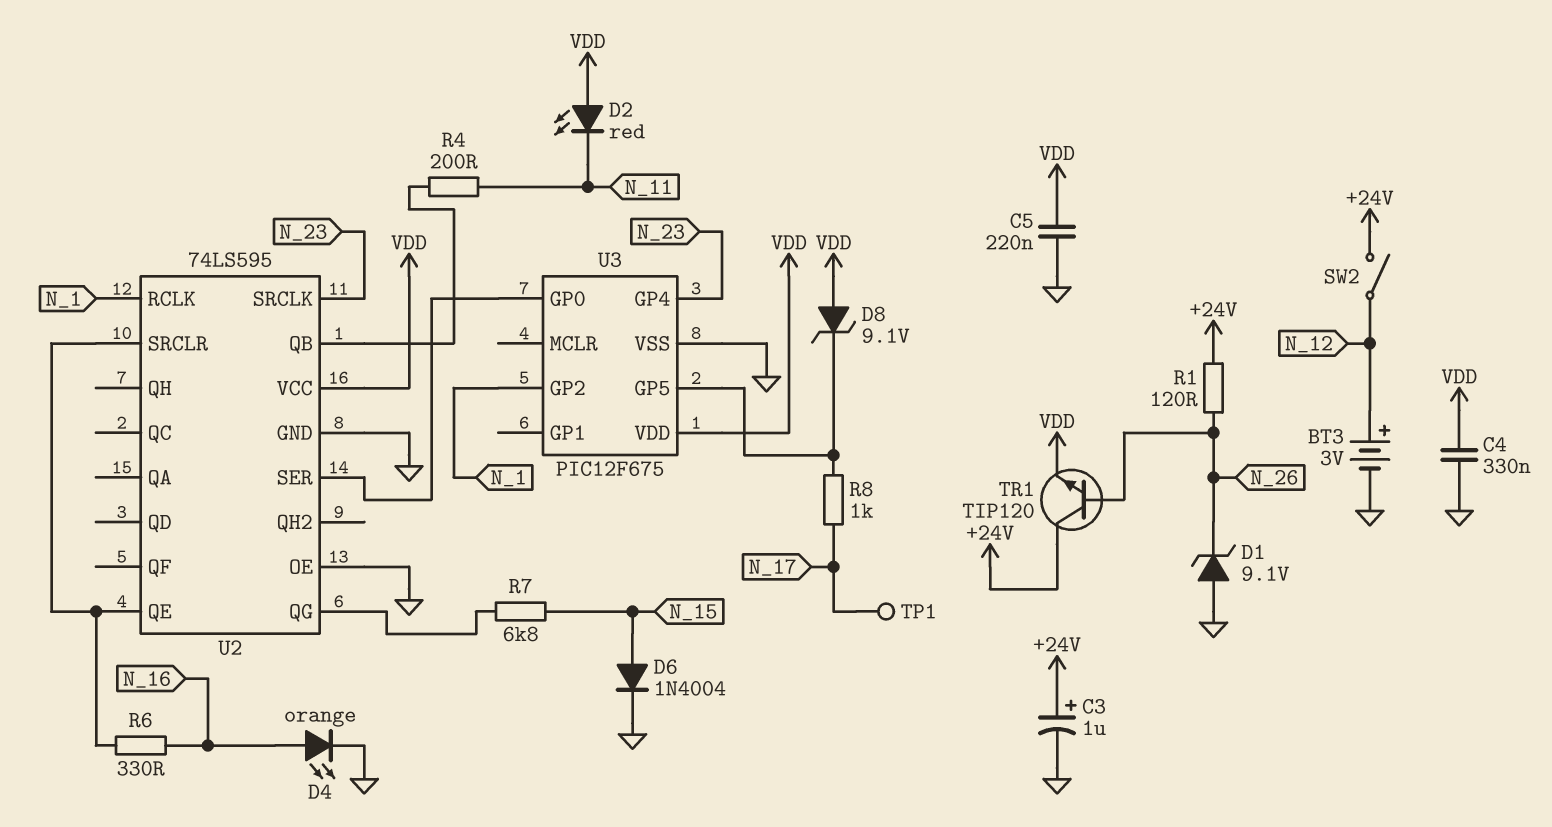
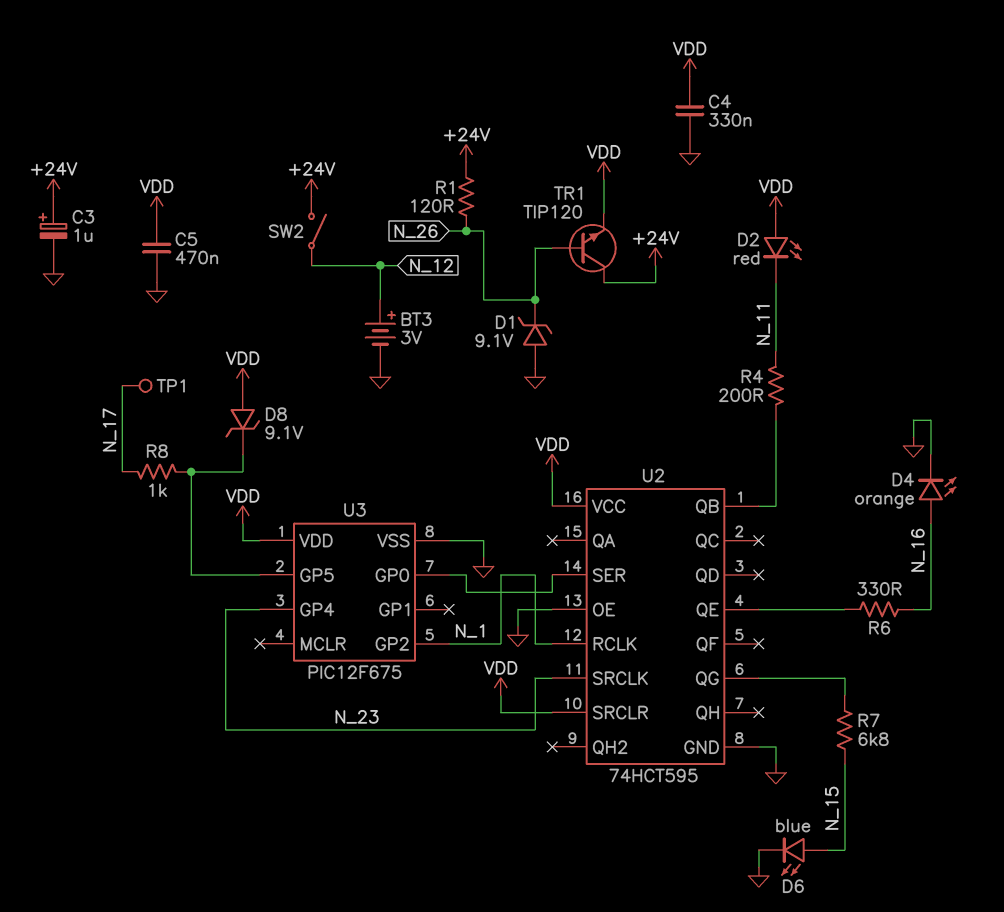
C5: 220nF (GND, VDD) -> 470nF (GND, VDD)
D6: diode 1N4004 (A N_15, K GND) -> LED blue (A N_15, K GND)
U2: 74LS595 -> 74HCT595
U2 pin SRCLR: U2/QE -> VDD

